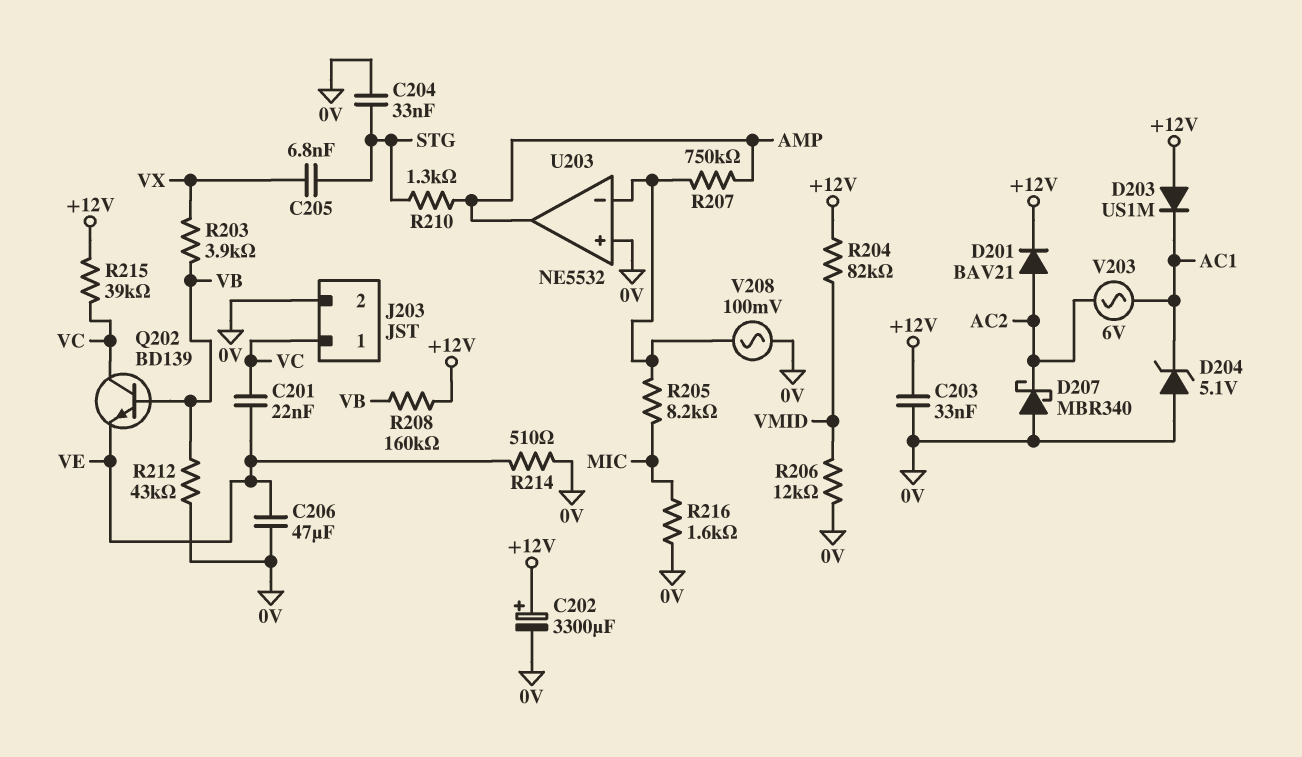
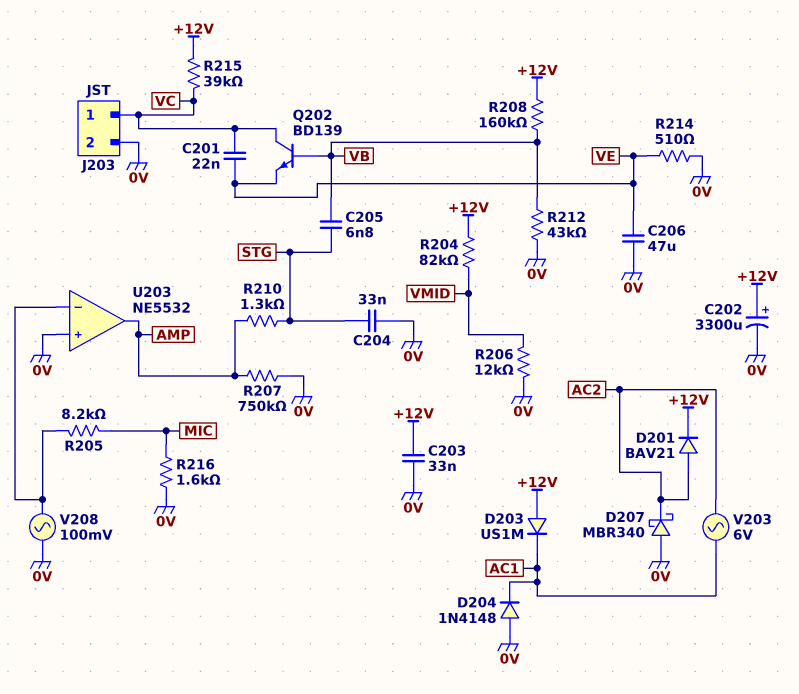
C205: 6.8nF (STG, VX) -> 6.8nF (STG, VB)
D204: zener 5.1V (A 0V, K AC1) -> diode 1N4148 (A 0V, K AC1)
R203: 3.9k (VB, VX) -> none
R207: 750k (AMP, U203/in-) -> 750k (0V, AMP)

